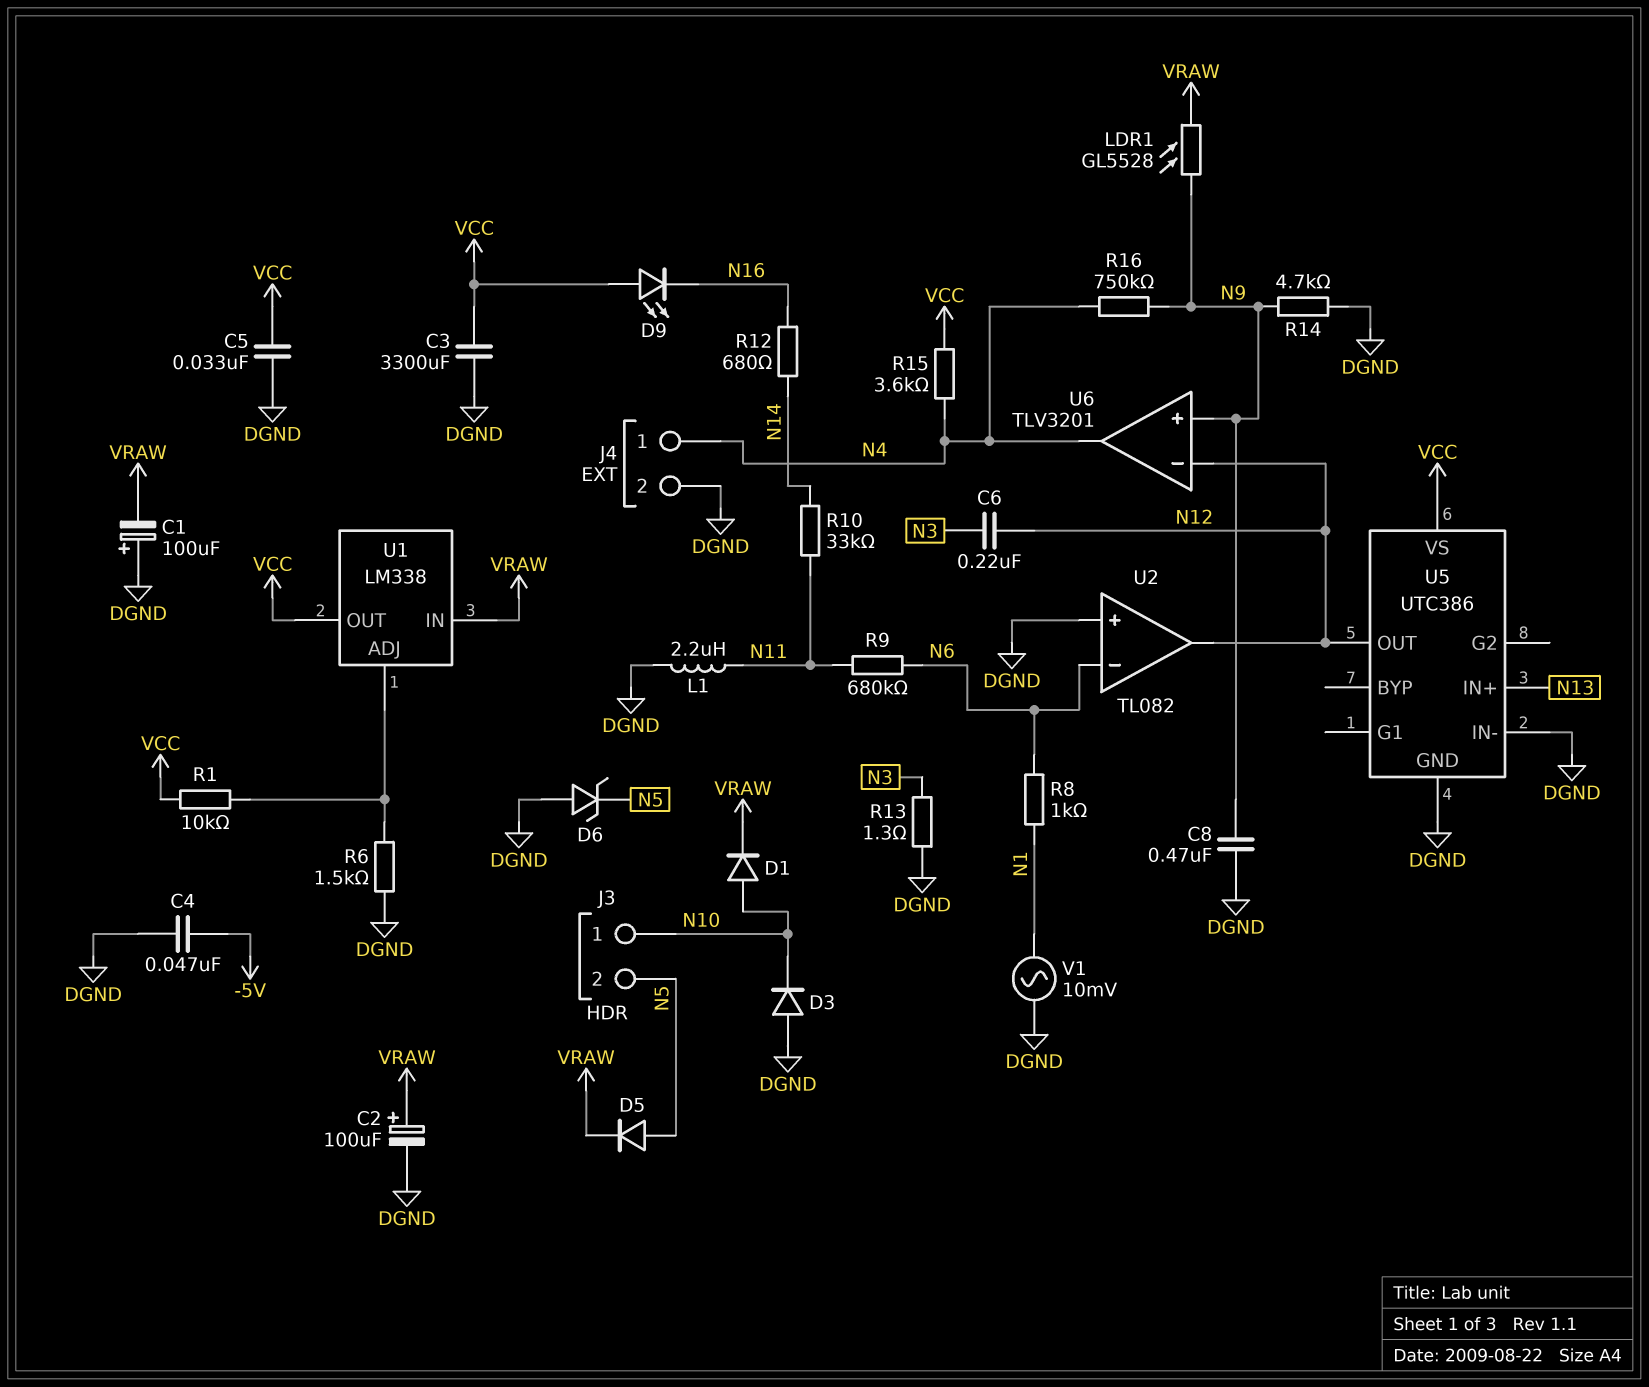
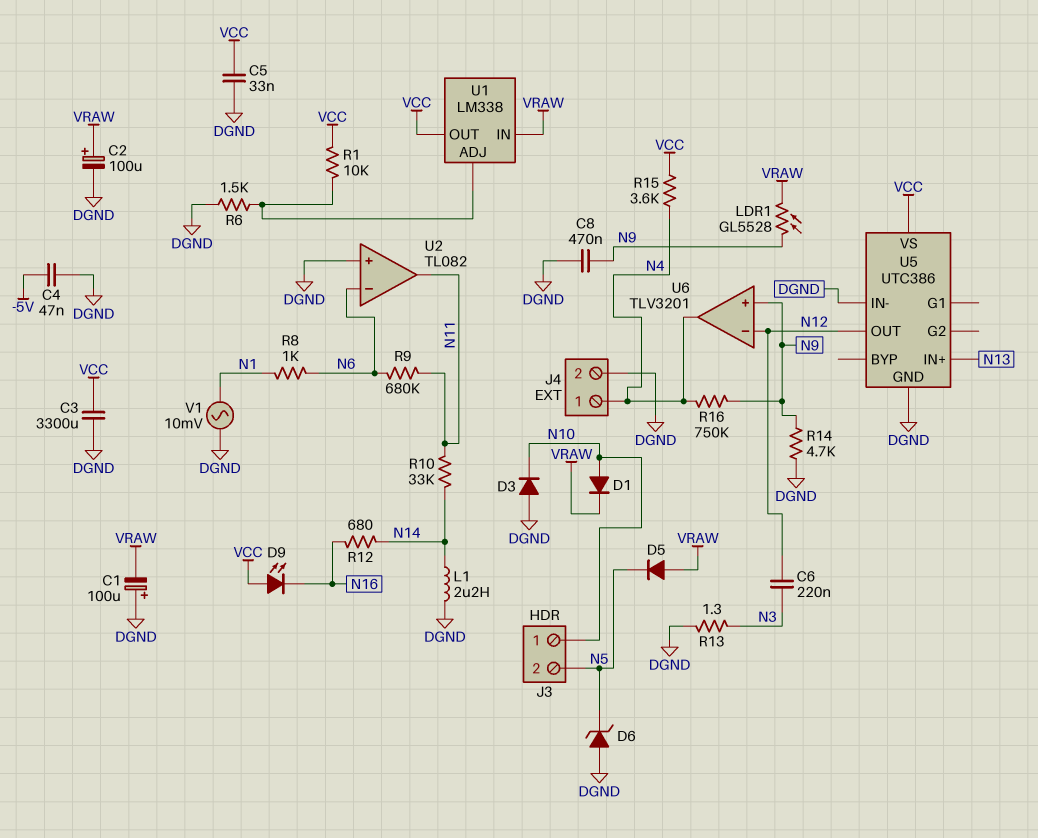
D5: diode (A N5, K VRAW) -> diode (A VRAW, K N5)
L1: 2.2uH (DGND, N11) -> 2.2uH (DGND, N14)
U2 pin out: N12 -> N11

